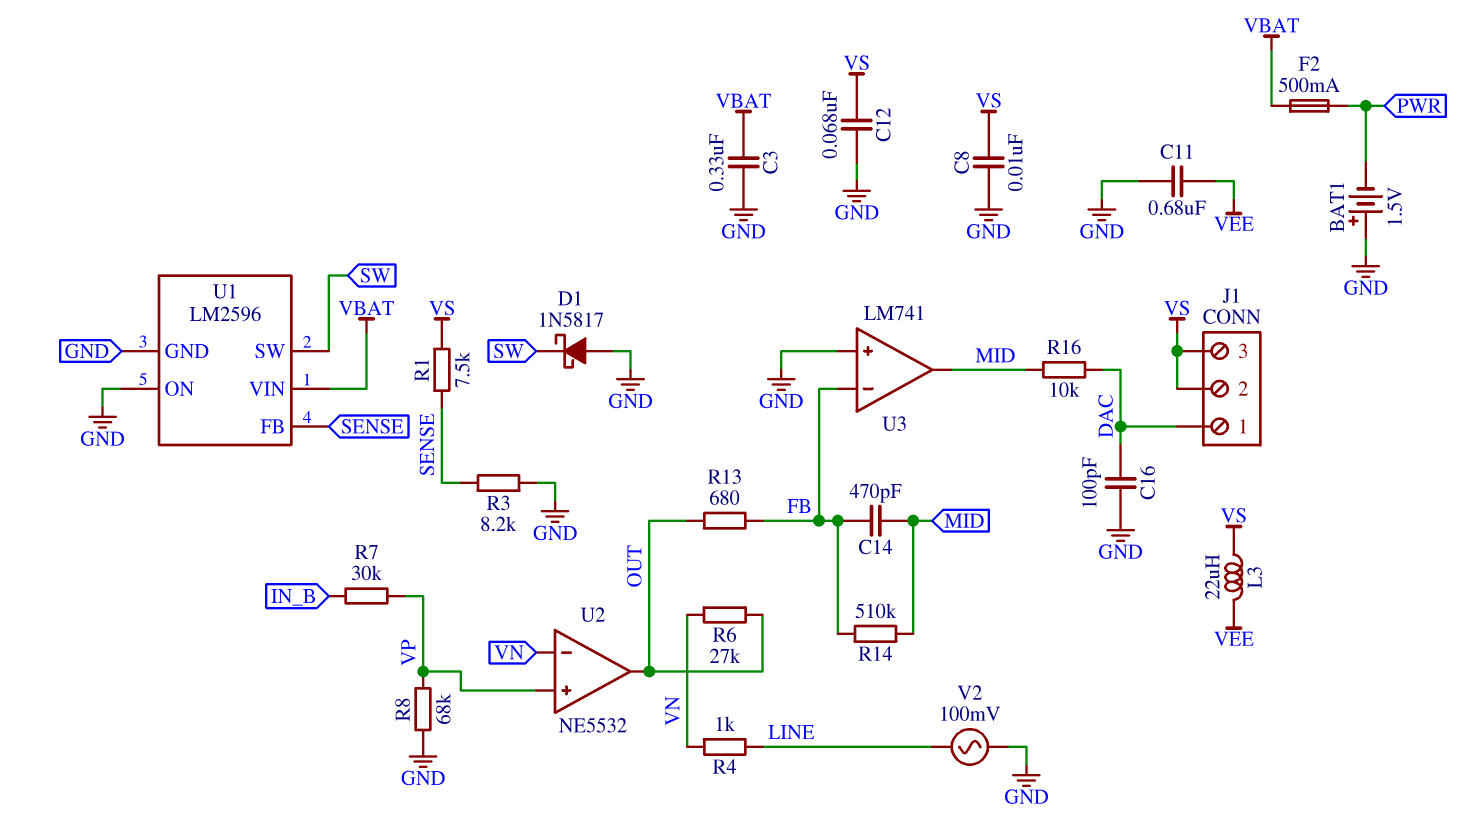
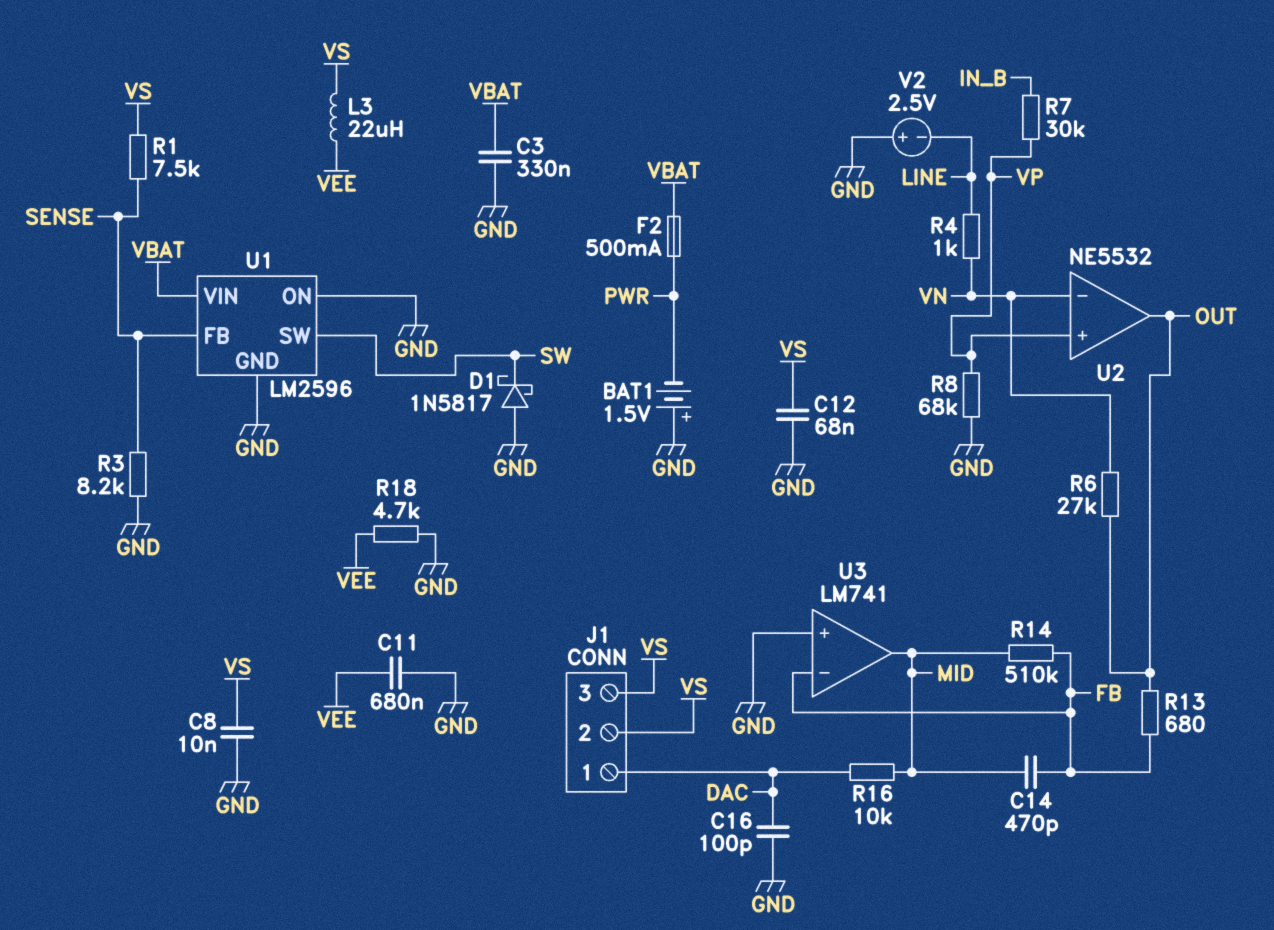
R18: none -> 4.7k (GND, VEE)
V2: AC 100mV (GND, LINE) -> 2.5V (plus GND, minus LINE)

